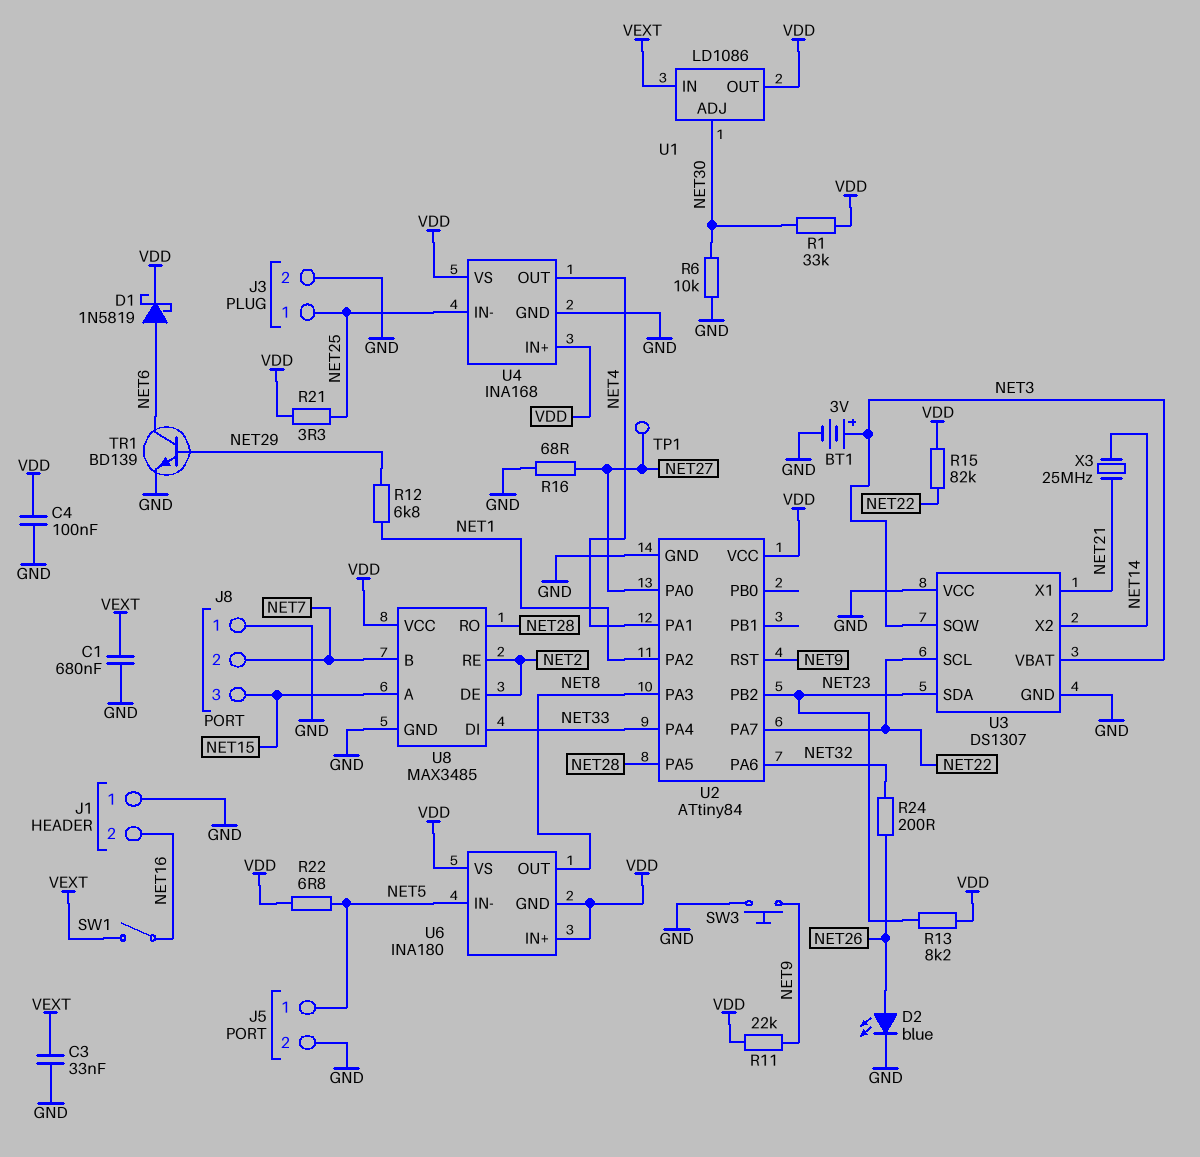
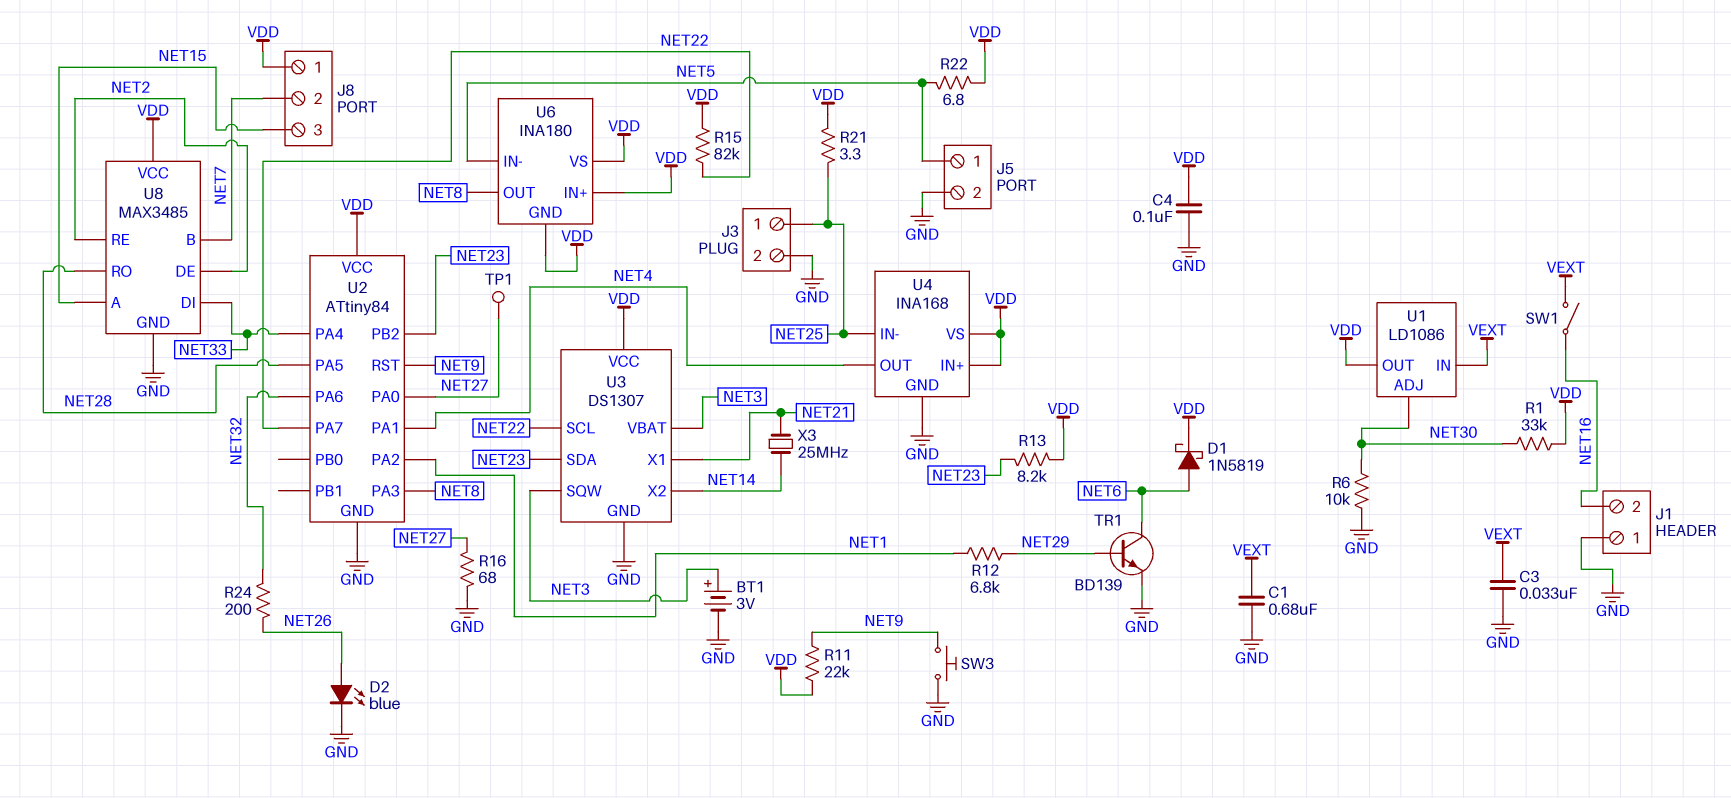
J8 pin 1: GND -> VDD
U3 pin VCC: GND -> VDD

